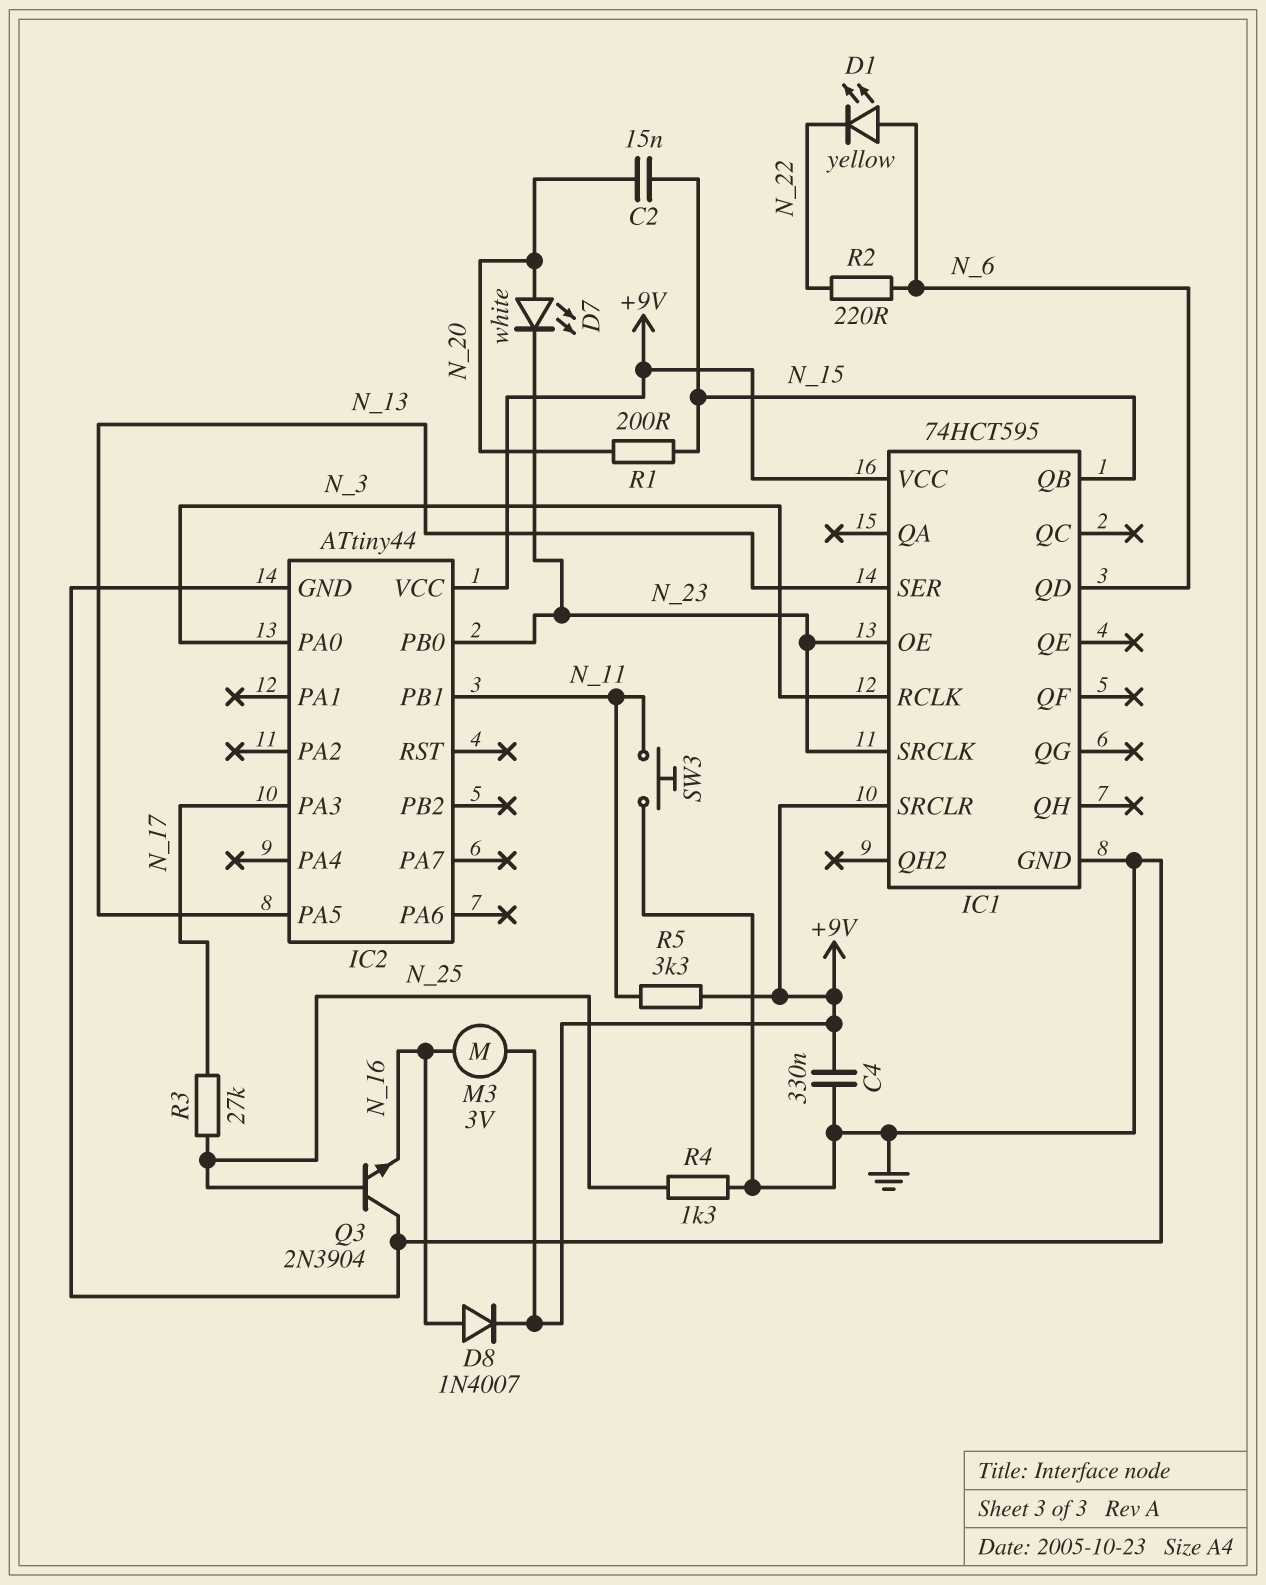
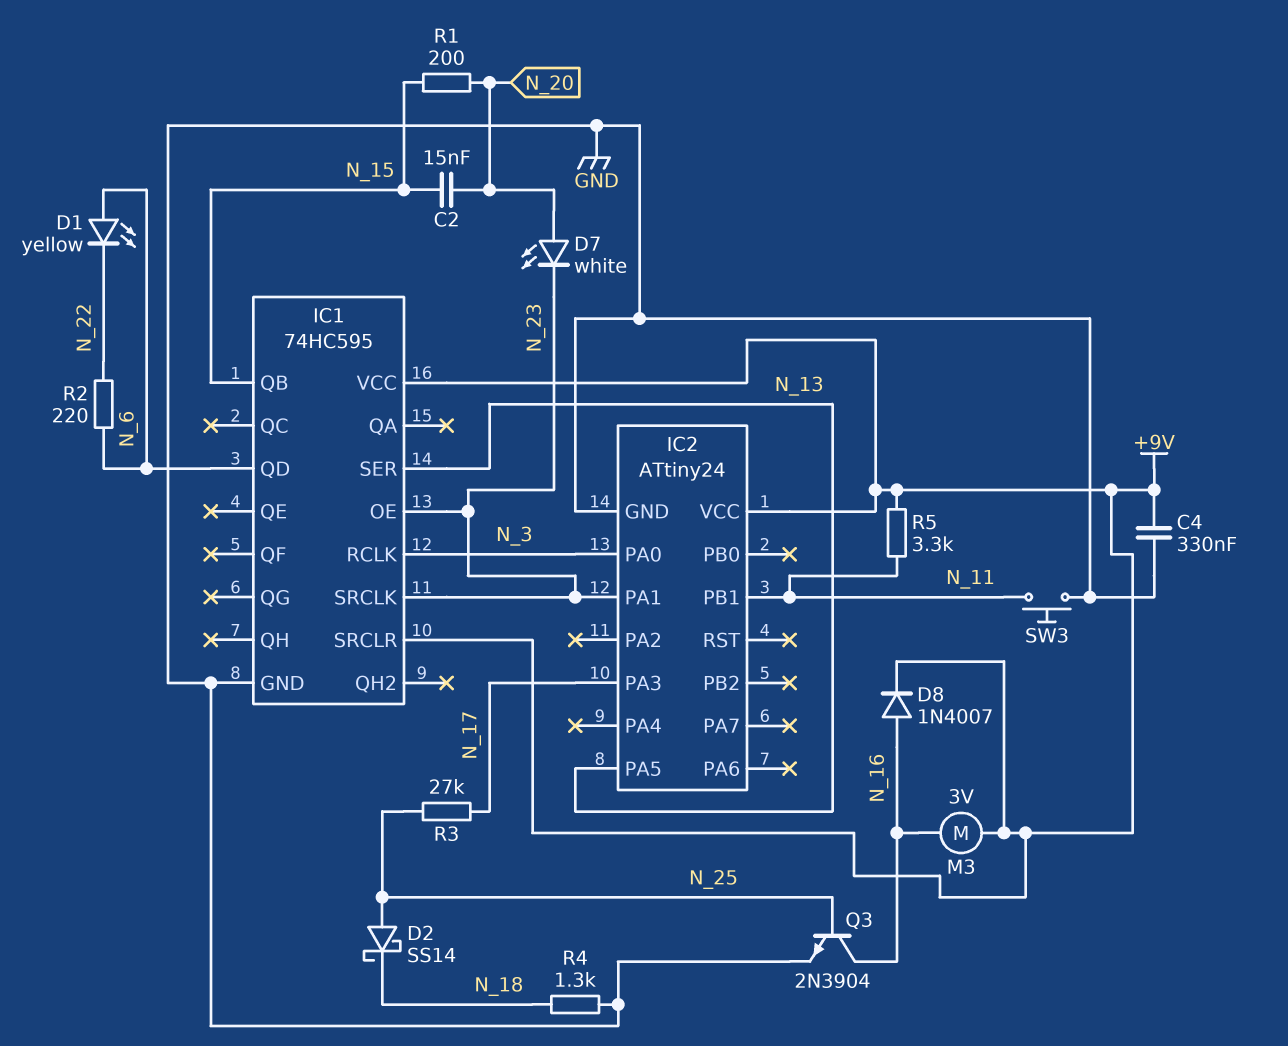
D2: none -> schottky SS14 (A N_25, K N_18)
IC1: 74HCT595 -> 74HC595
IC2: ATtiny44 -> ATtiny24
IC2 pin PA1: none -> N_23
IC2 pin PB0: N_23 -> none
Q3: NPN 2N3904 (B N_25, C GND, E N_16) -> NPN 2N3904 (B N_25, C N_16, E GND)
R4: 1.3k (GND, N_25) -> 1.3k (GND, N_18)

